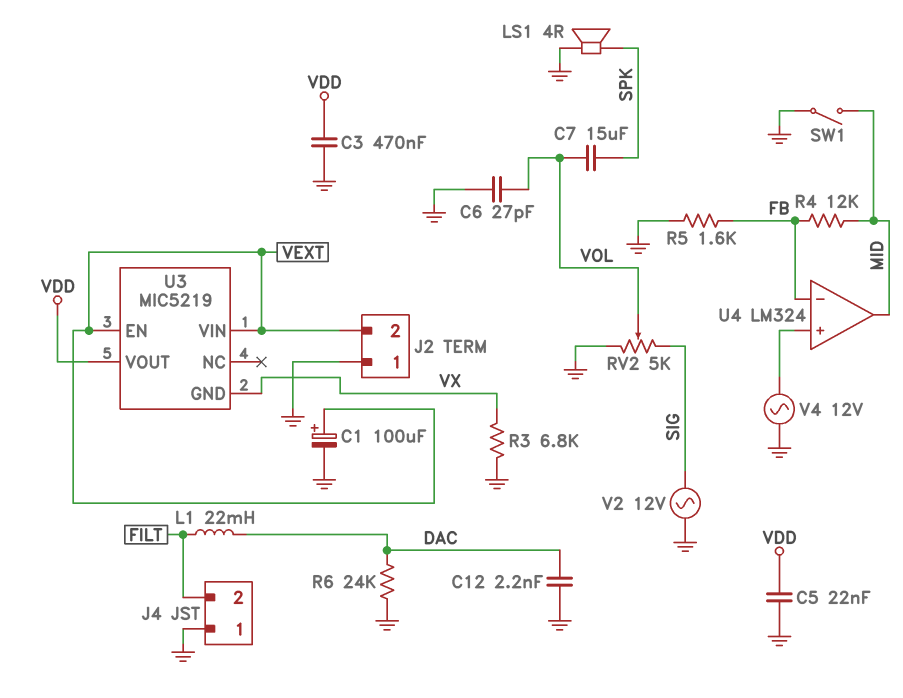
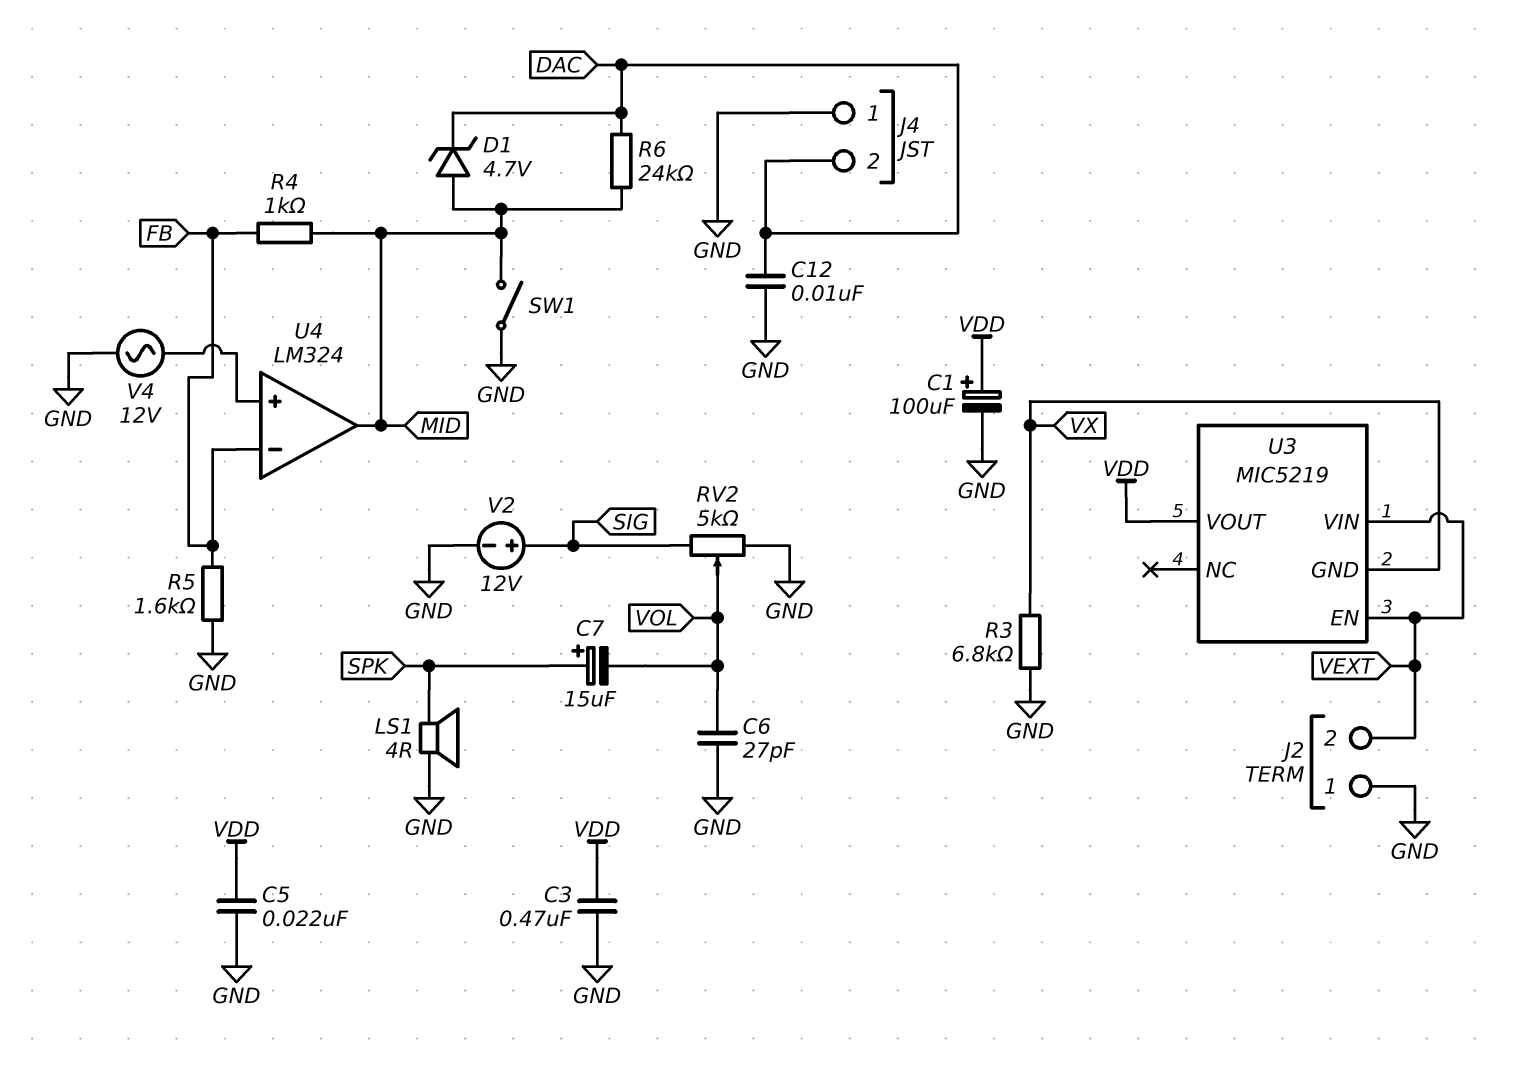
C1: 100uF (plus VEXT, minus GND) -> 100uF (plus VDD, minus GND)
C7: 15uF (SPK, VOL) -> 15uF (plus SPK, minus VOL)
C12: 2.2nF (DAC, GND) -> 10nF (DAC, GND)
D1: none -> zener 4.7V (A MID, K DAC)
J4 pin 2: FILT -> DAC
L1: 22mH (DAC, FILT) -> none
R4: 12k (FB, MID) -> 1k (FB, MID)
R6: 24k (DAC, GND) -> 24k (DAC, MID)
V2: AC 12V (GND, SIG) -> 12V (plus SIG, minus GND)

